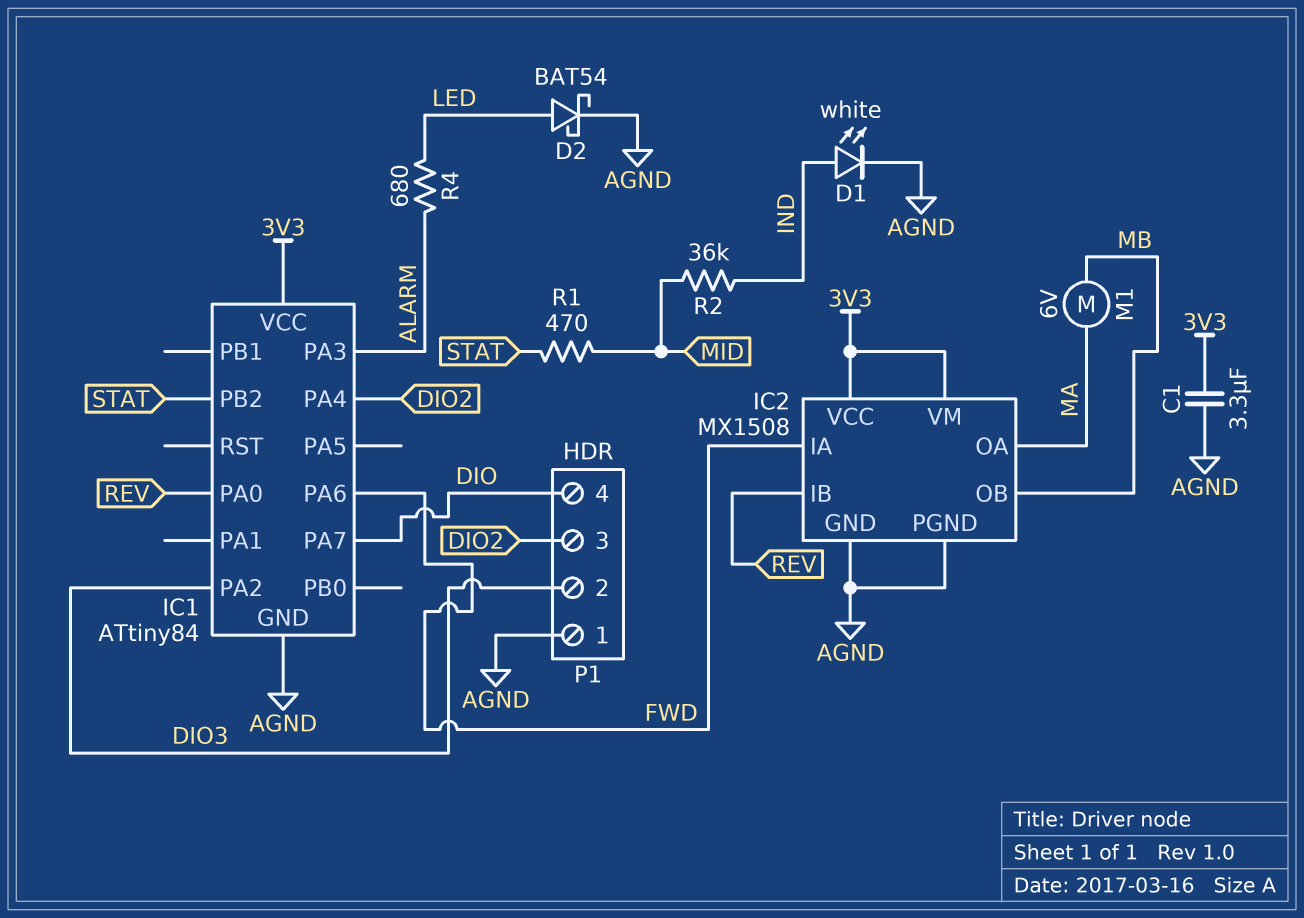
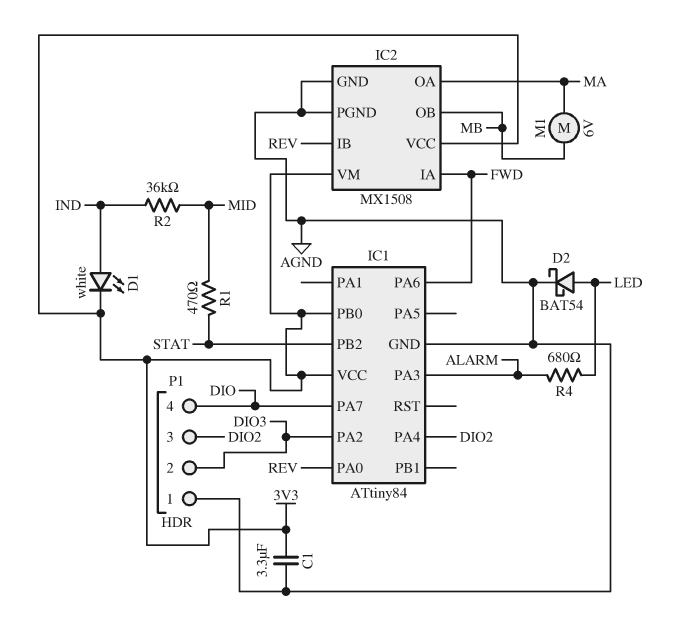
D1: LED white (A IND, K AGND) -> LED white (A IND, K 3V3)
IC1 pin PB0: none -> 3V3

